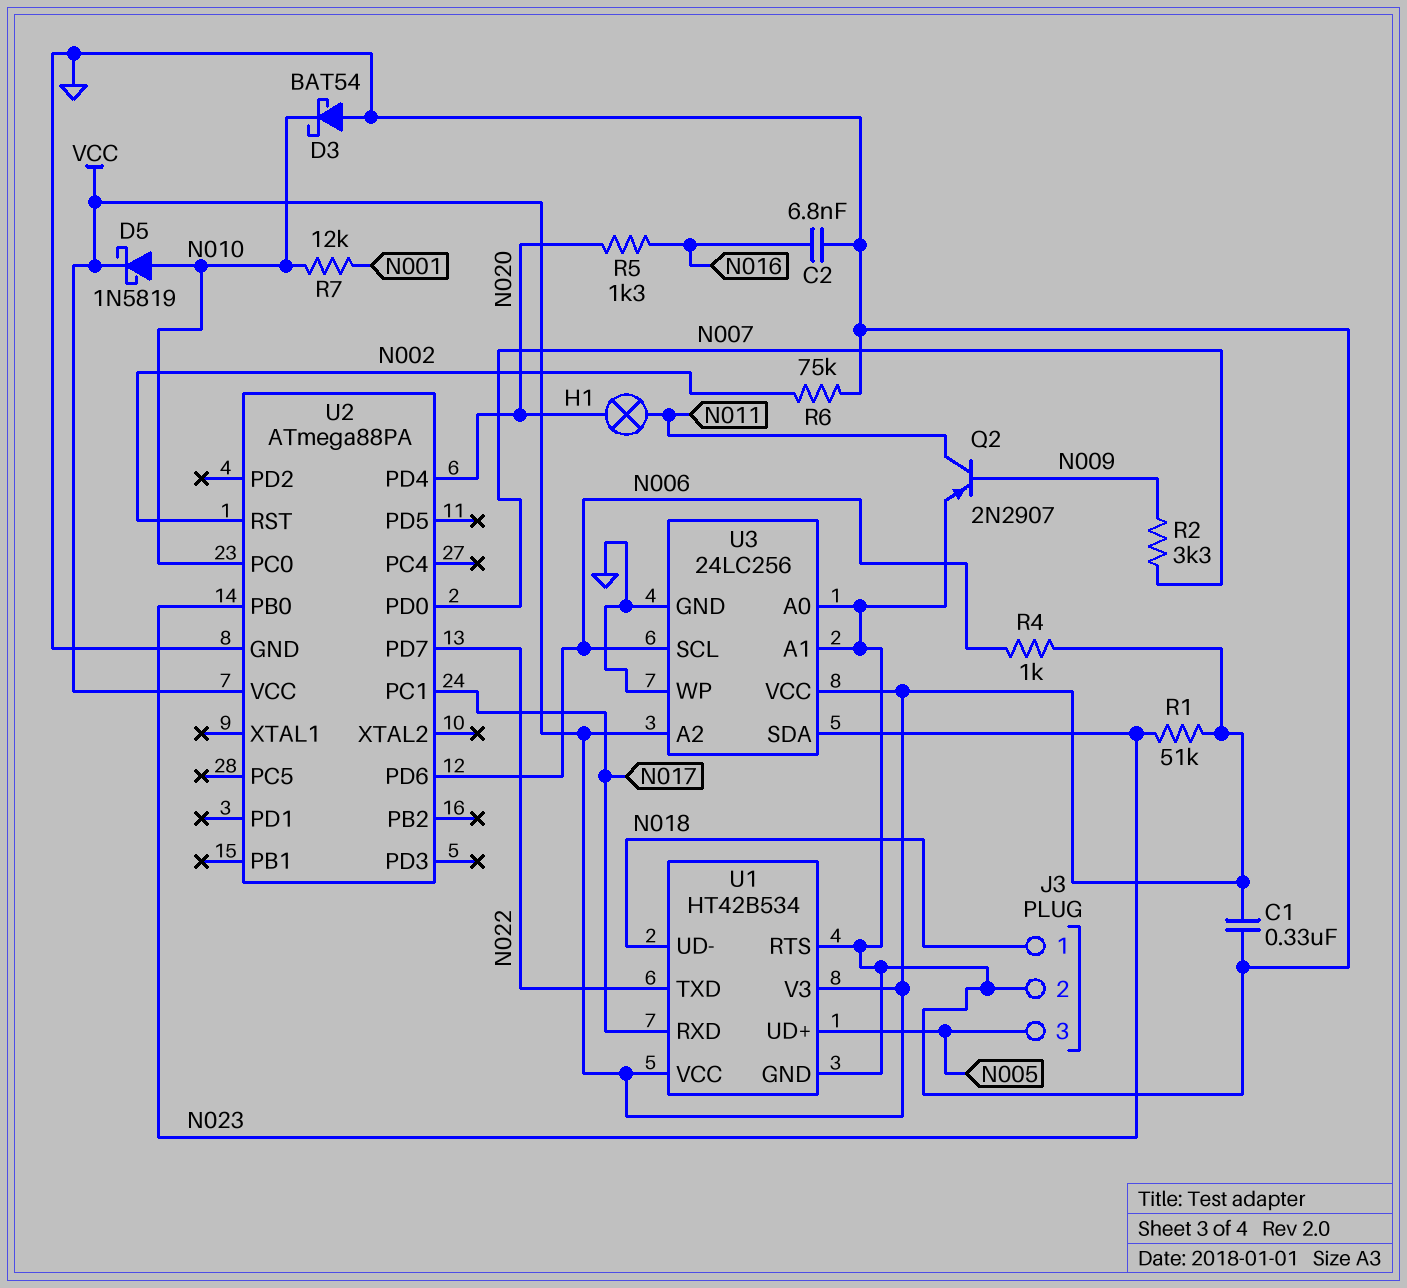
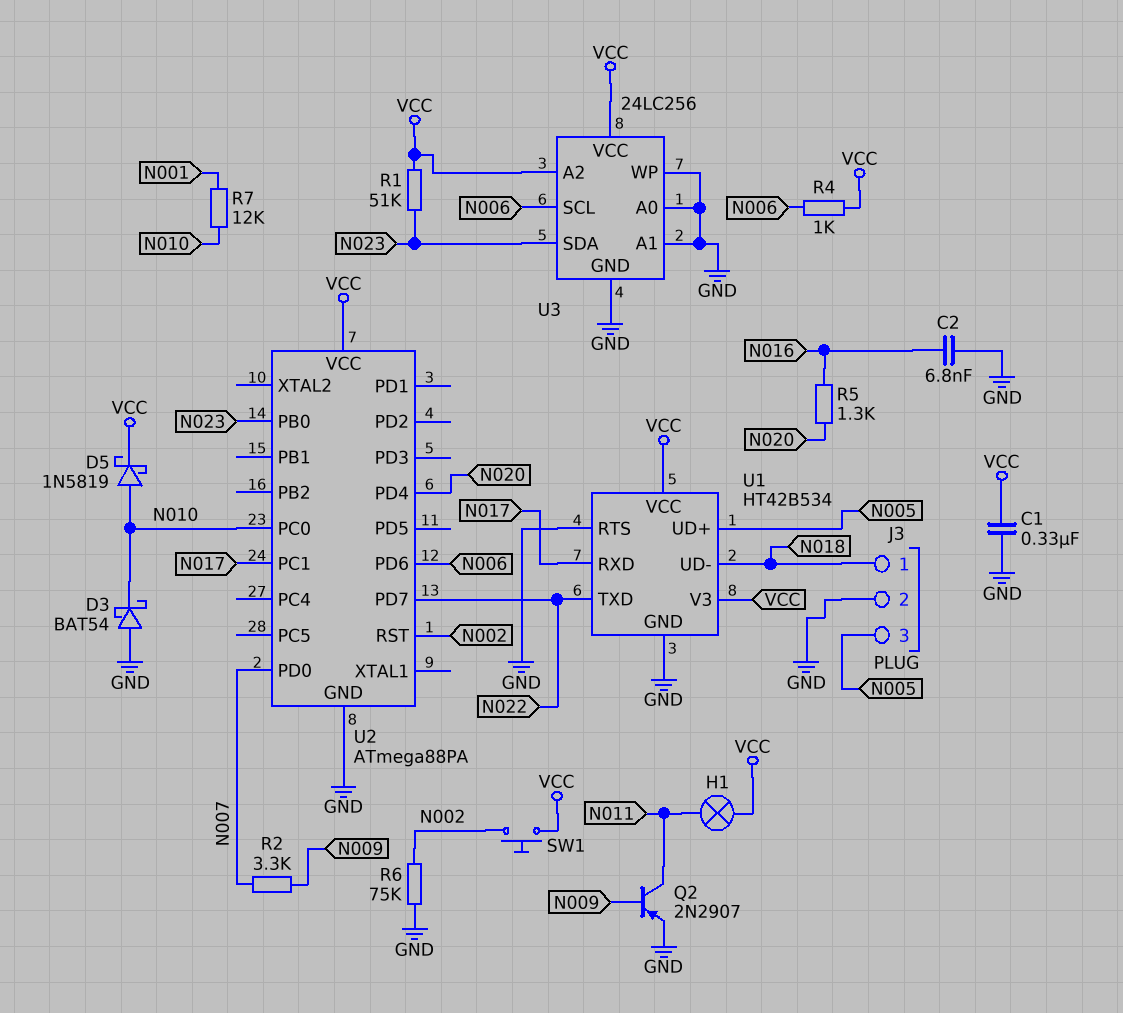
H1: lamp (N011, N020) -> lamp (N011, VCC)
SW1: none -> button (N002, VCC)

